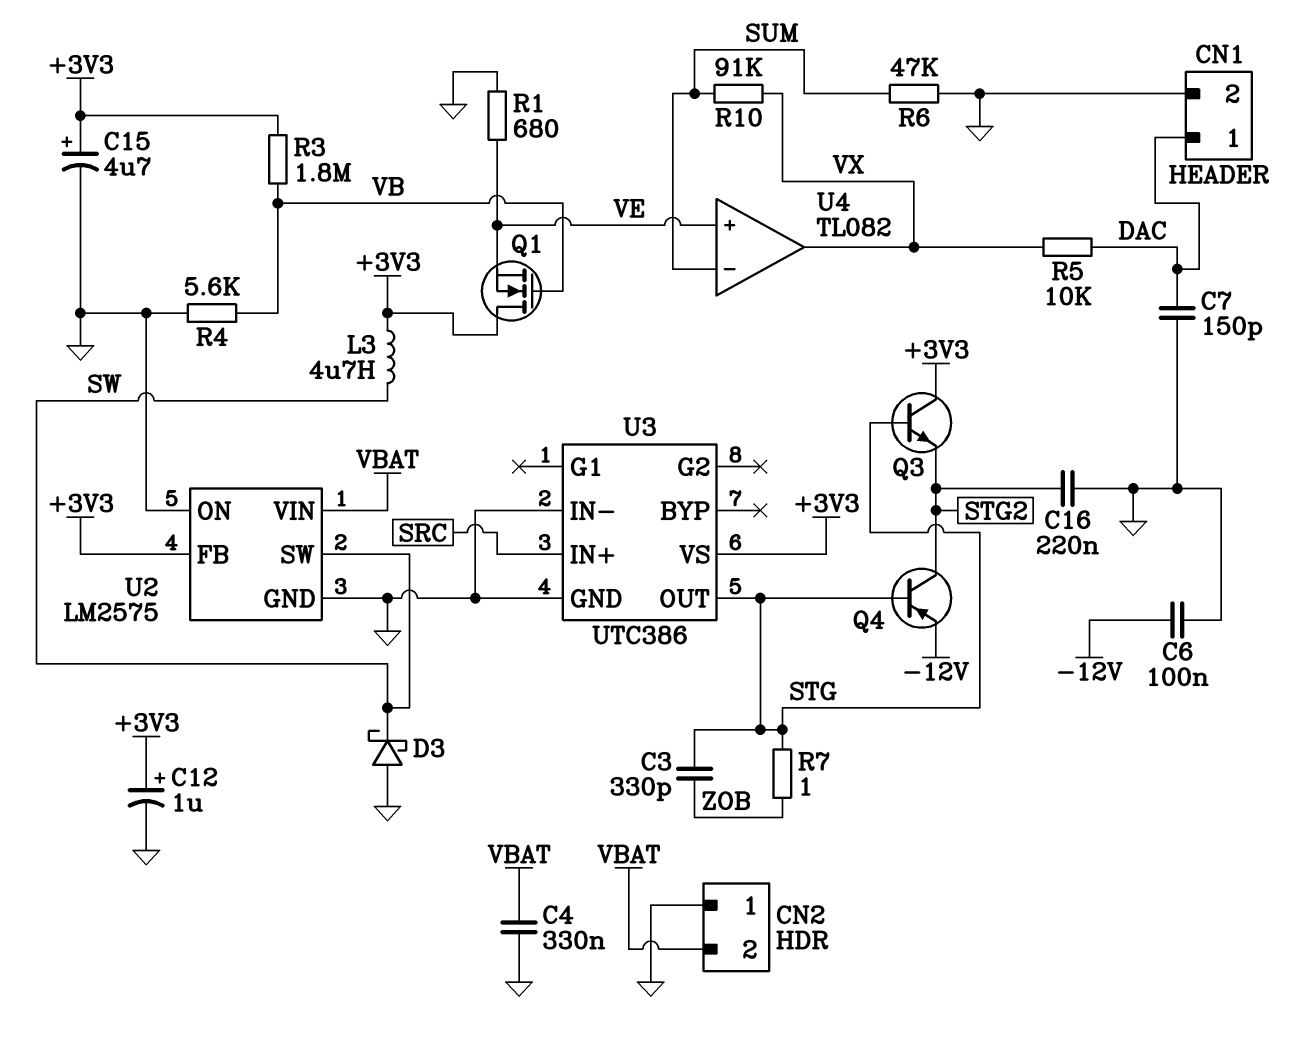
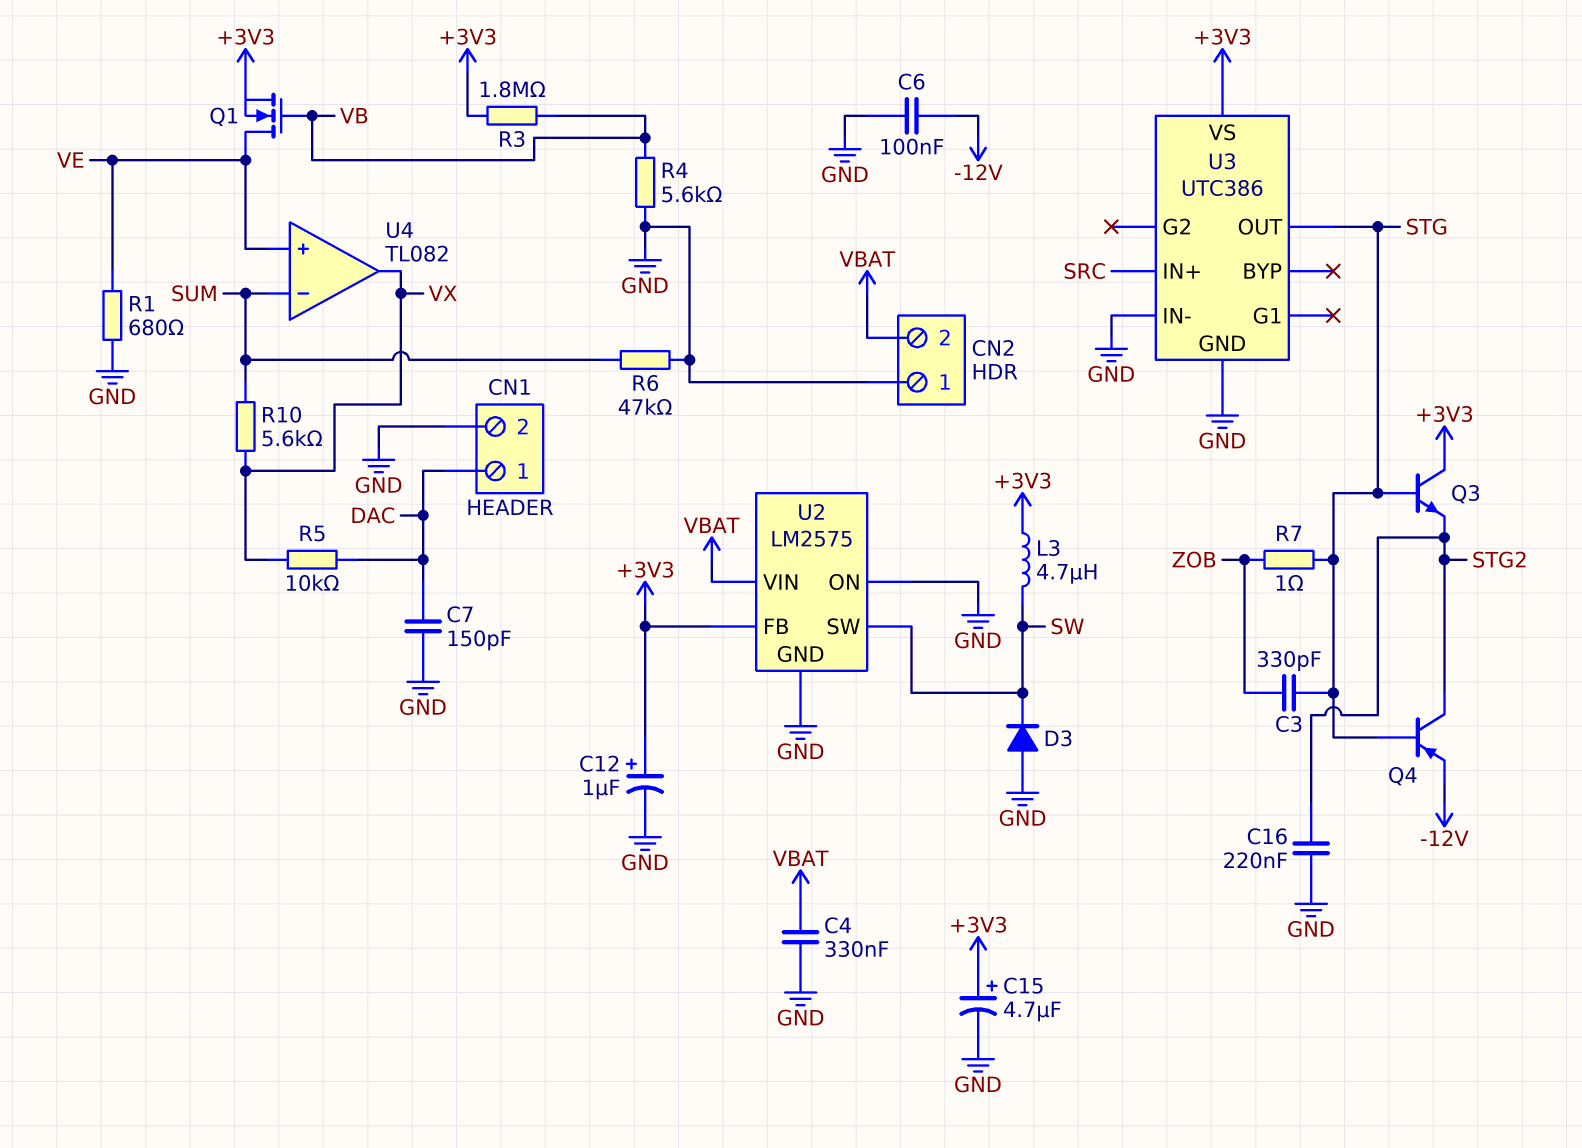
D3: schottky (A GND, K SW) -> diode (A GND, K SW)
Q1: NMOS (G VB, D +3V3, S VE) -> NMOS (G VB, D VE, S +3V3)
R10: 91k (SUM, VX) -> 5.6k (SUM, VX)

